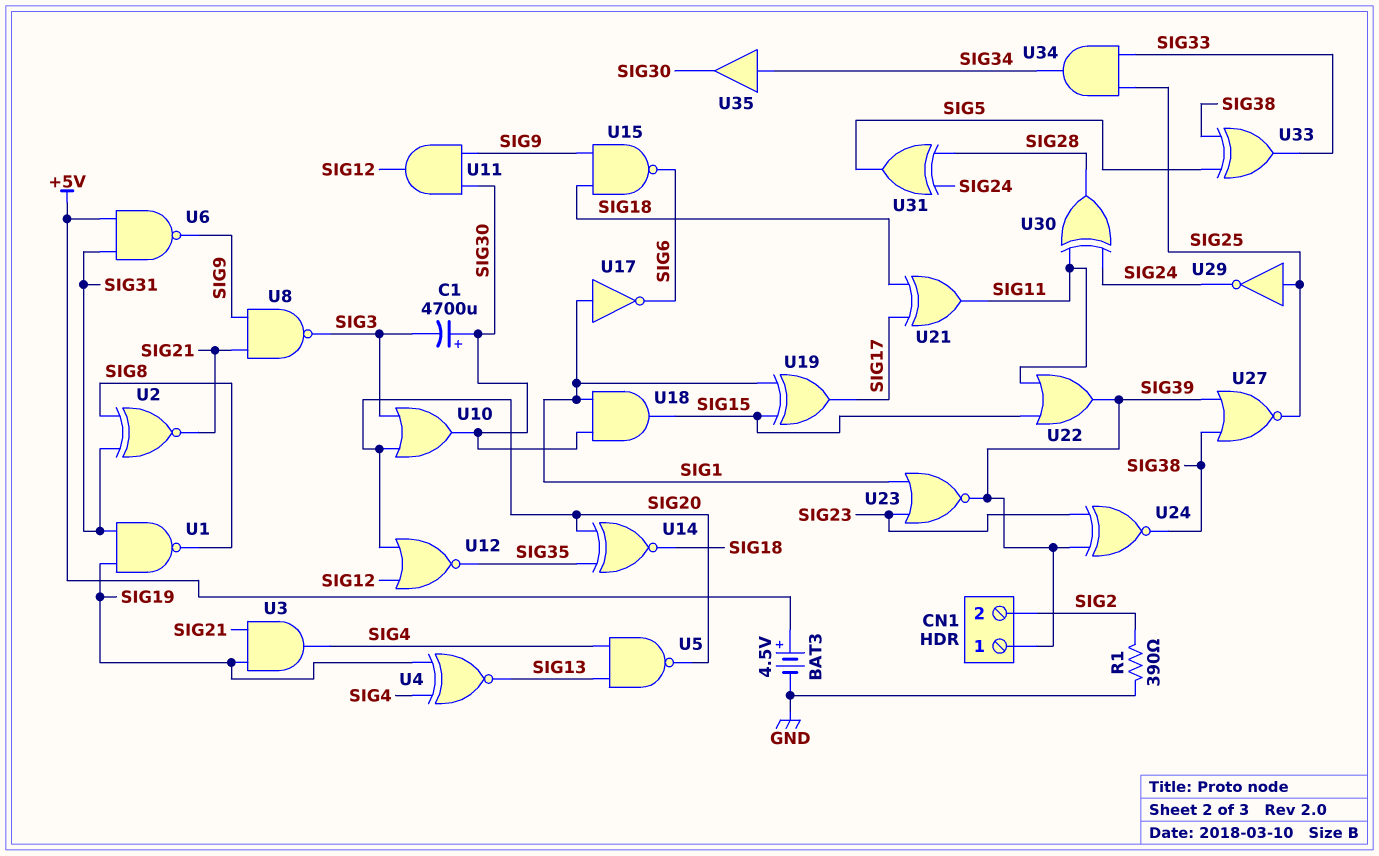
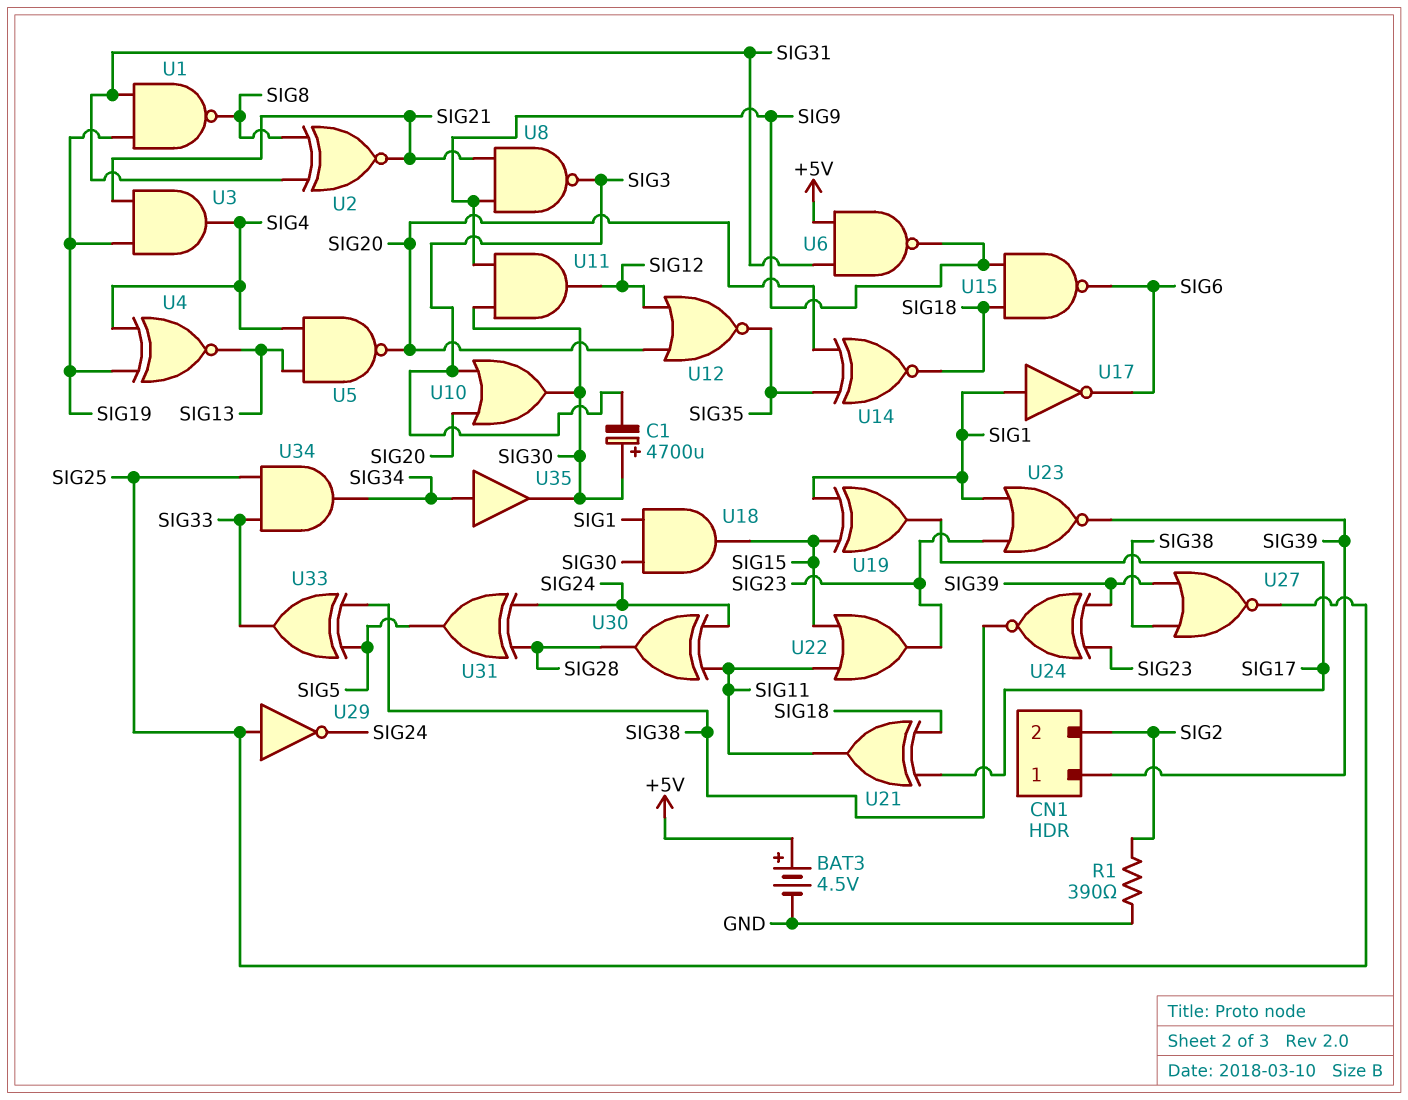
U22: OR (in SIG11, in SIG15, out SIG39) -> OR (in SIG11, in SIG15, out SIG23)

